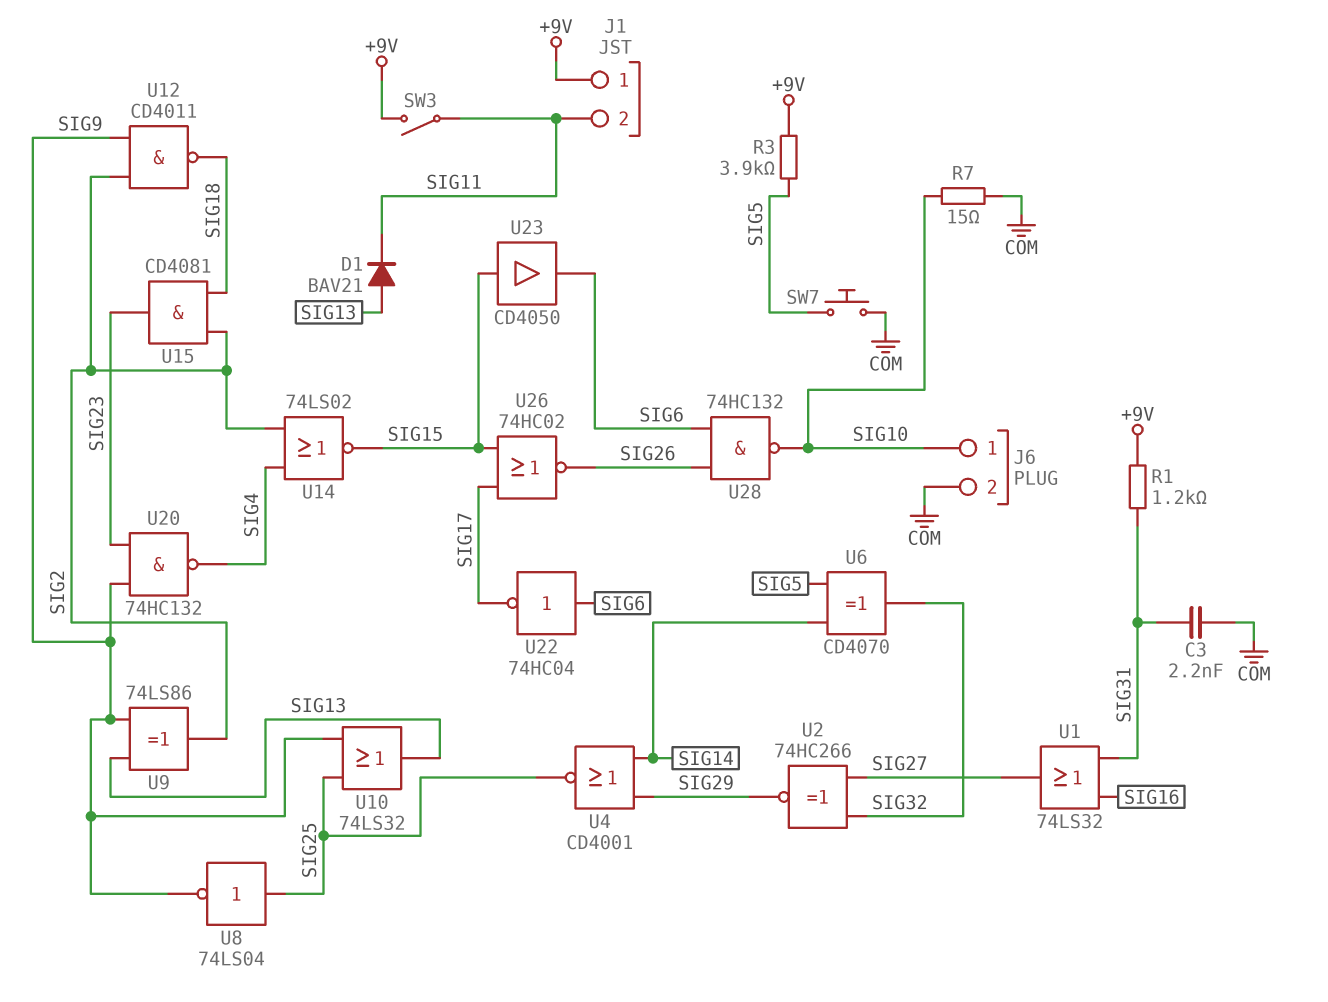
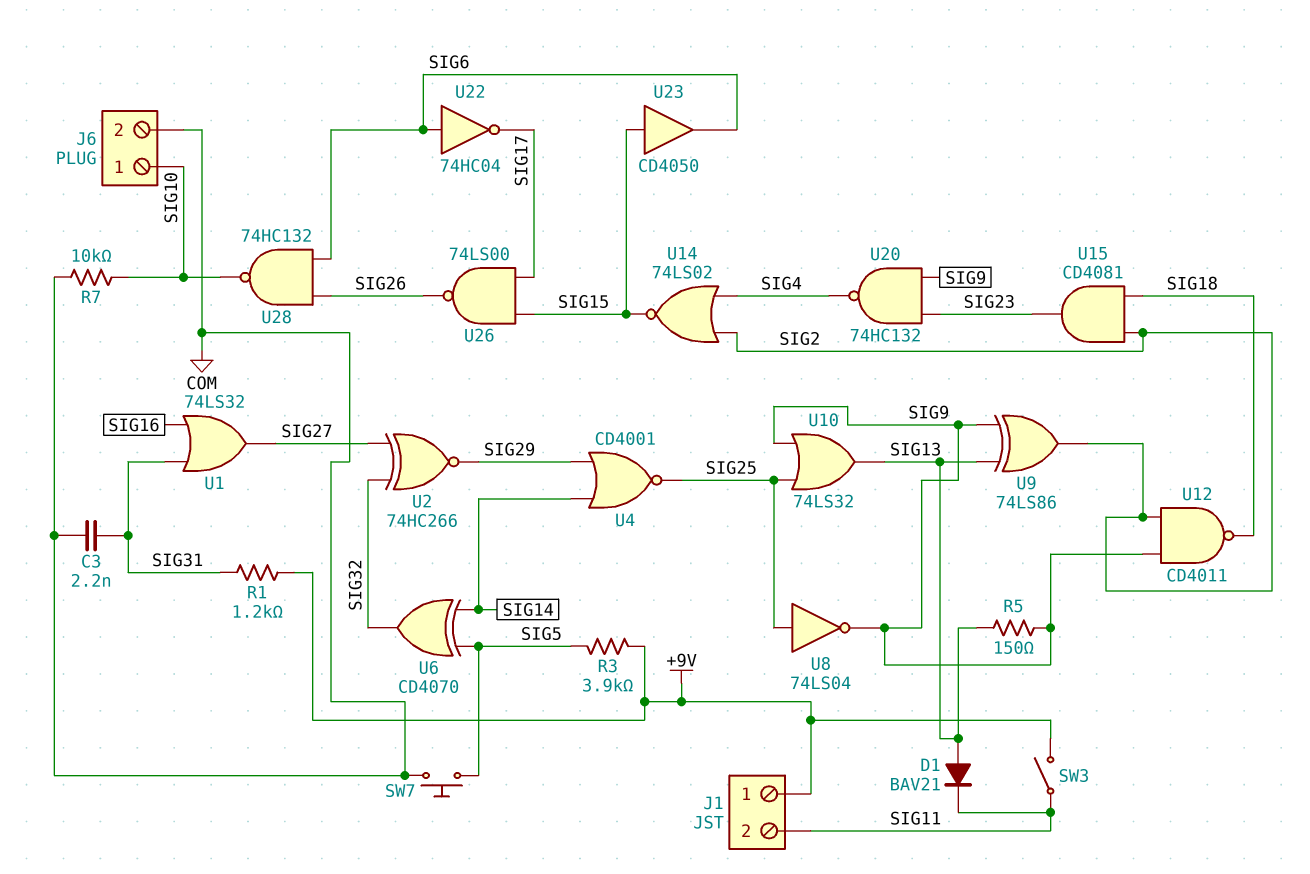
R5: none -> 150 (SIG9, SIG13)
R7: 15 (COM, SIG10) -> 10k (COM, SIG10)
U26: NOR 74HC02 (in SIG15, in SIG17, out SIG26) -> NAND 74LS00 (in SIG15, in SIG17, out SIG26)

